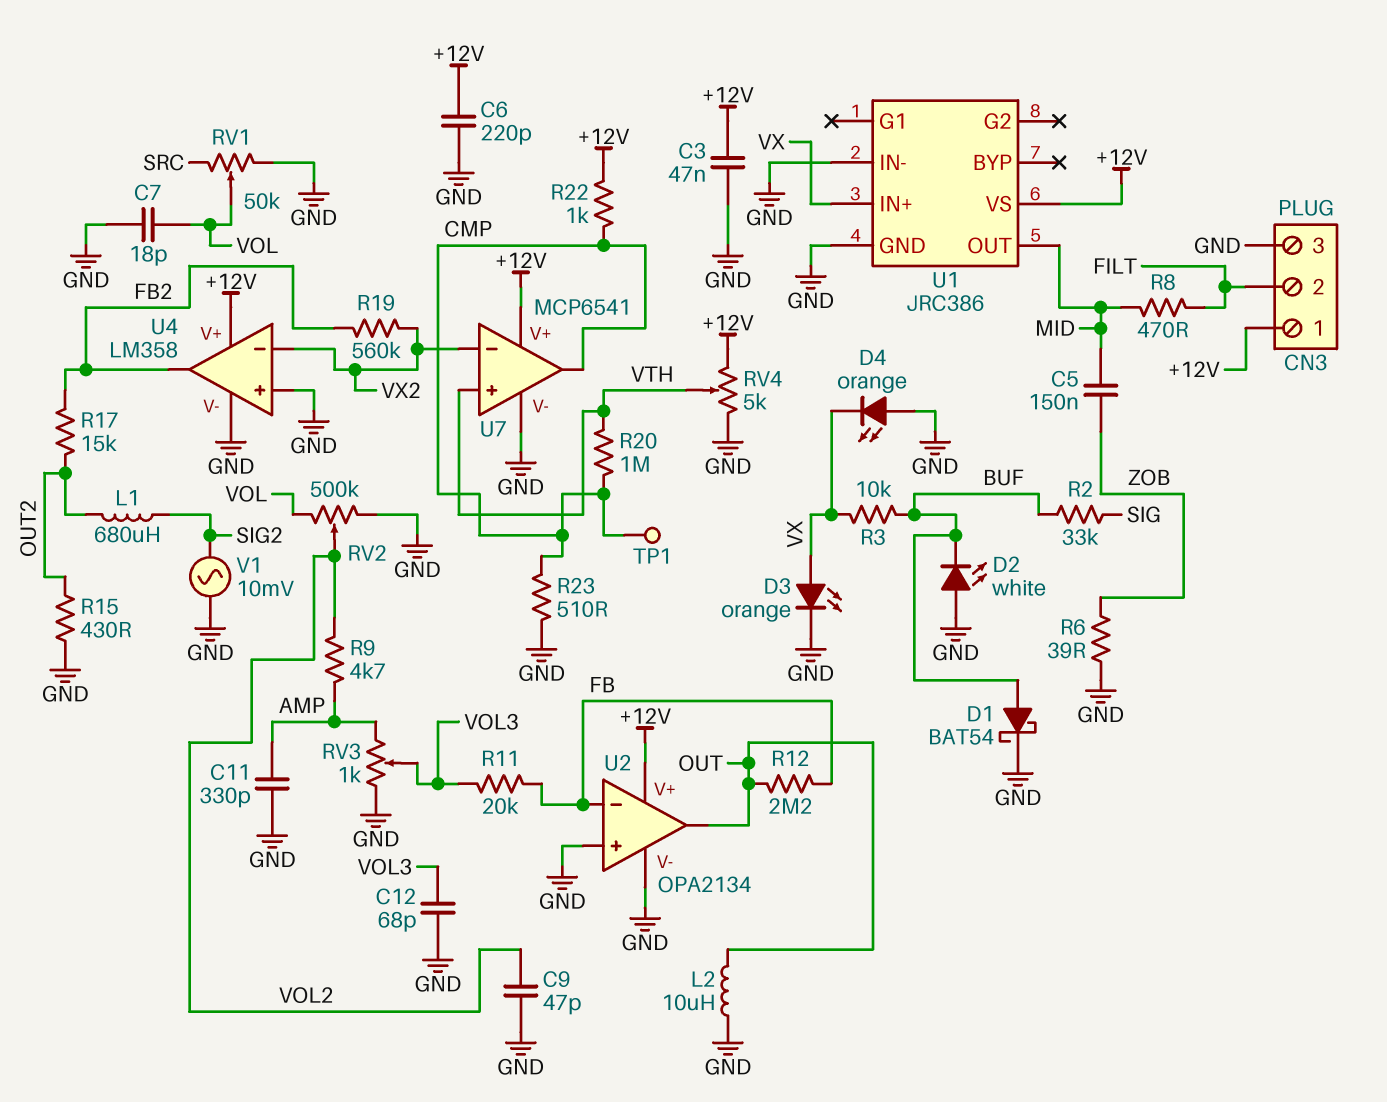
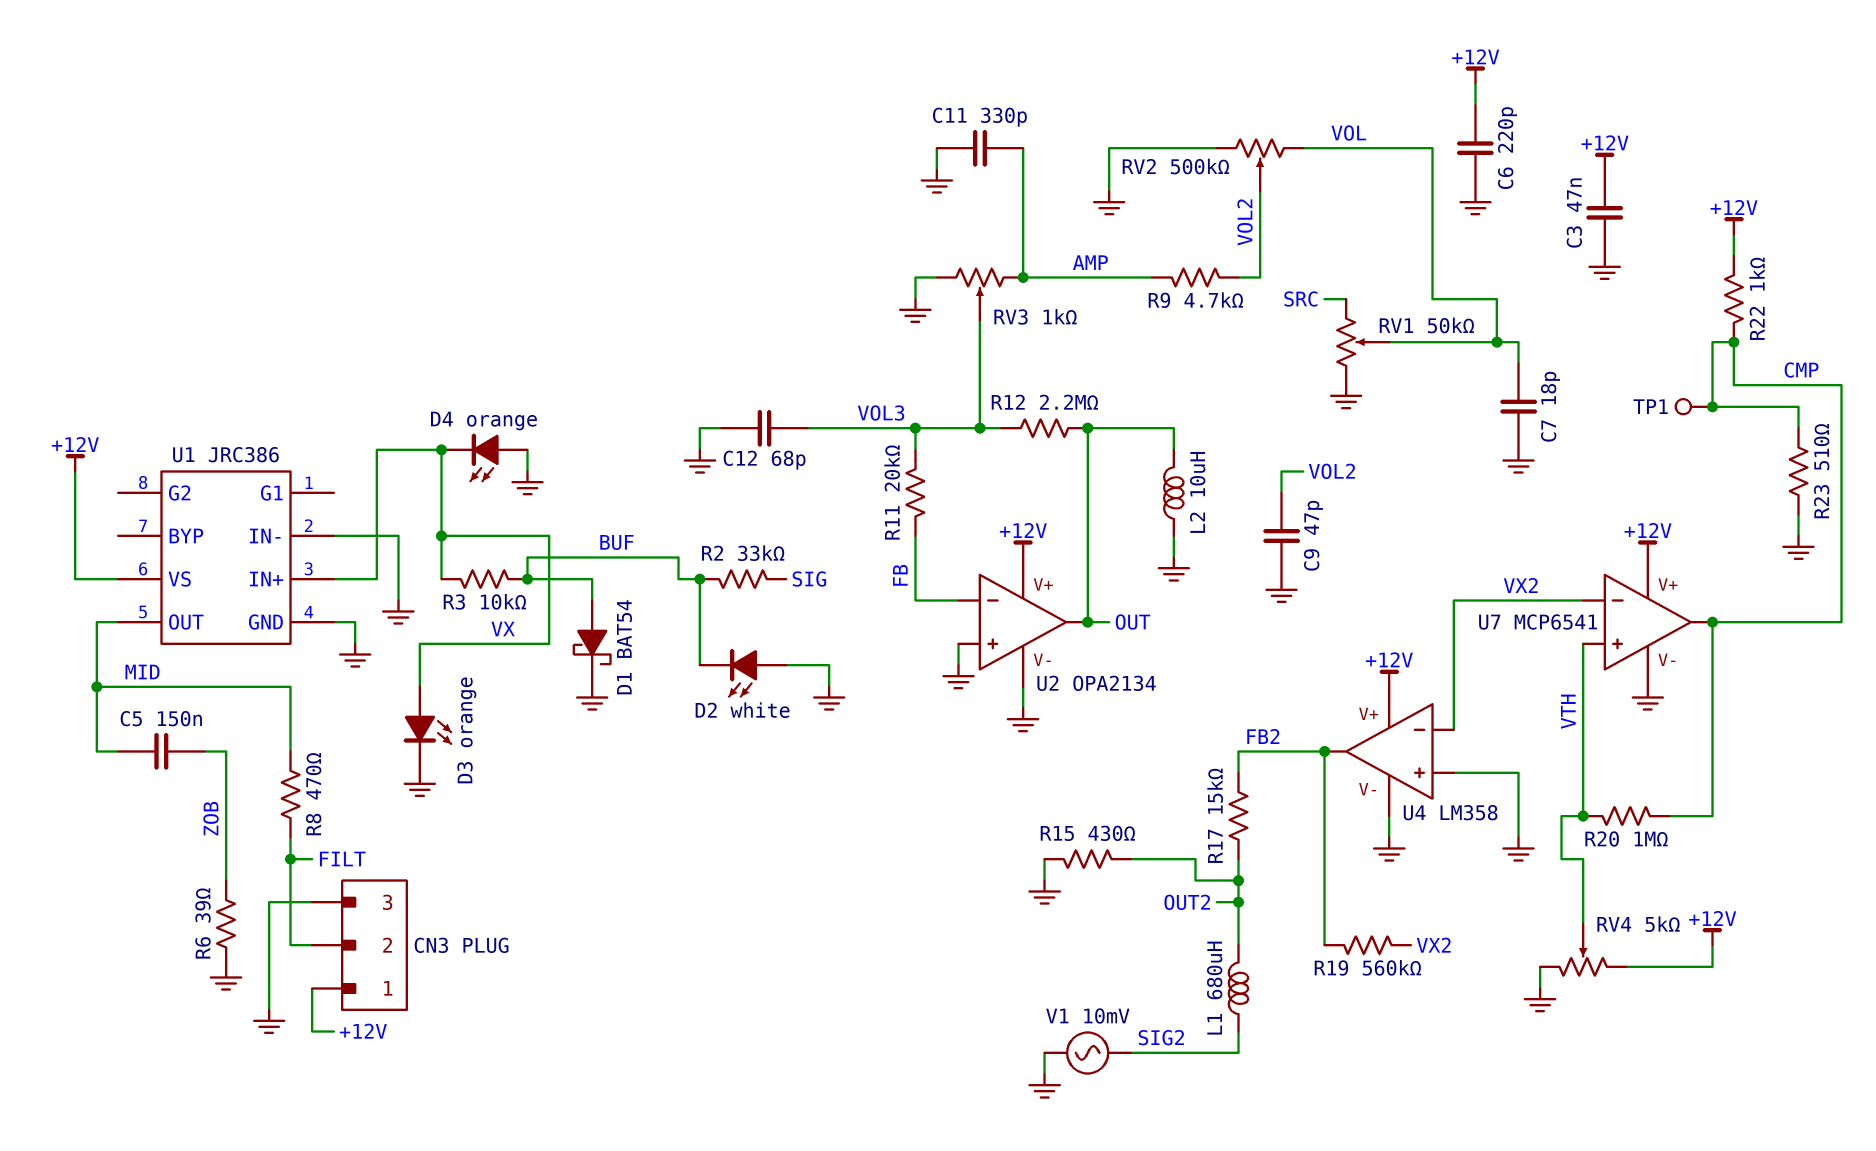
R12: 2.2M (FB, OUT) -> 2.2M (OUT, VOL3)

